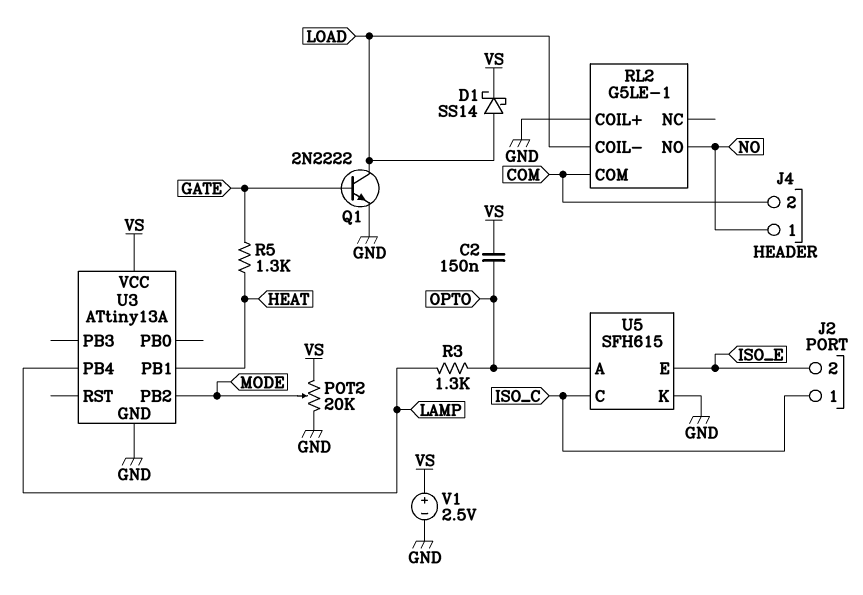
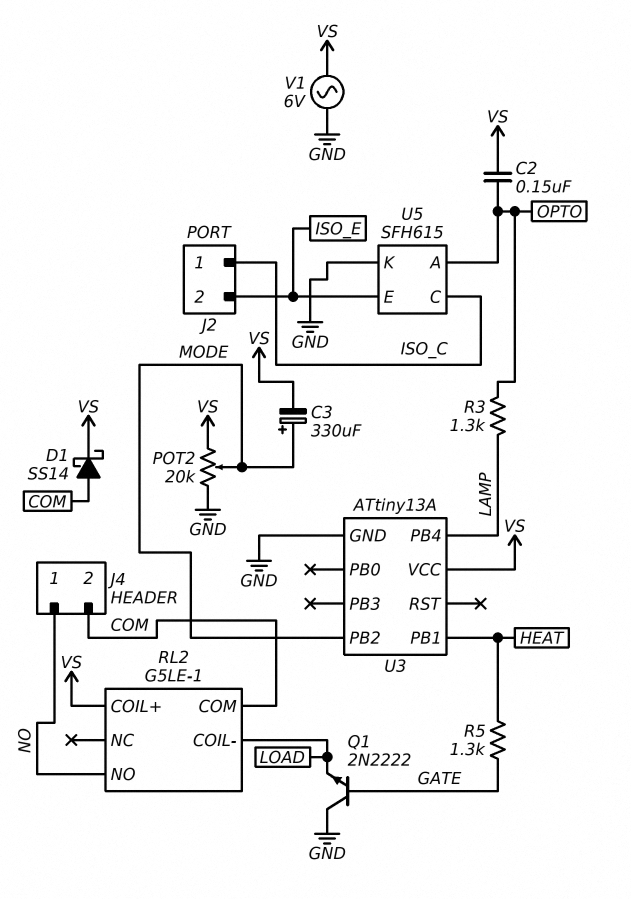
C3: none -> 330uF (plus MODE, minus VS)
D1: schottky SS14 (A LOAD, K VS) -> schottky SS14 (A COM, K VS)
Q1: NPN 2N2222 (B GATE, C LOAD, E GND) -> NPN 2N2222 (B GATE, C GND, E LOAD)
RL2 pin COIL+: GND -> VS
V1: 2.5V (plus VS, minus GND) -> AC 6V (GND, VS)

